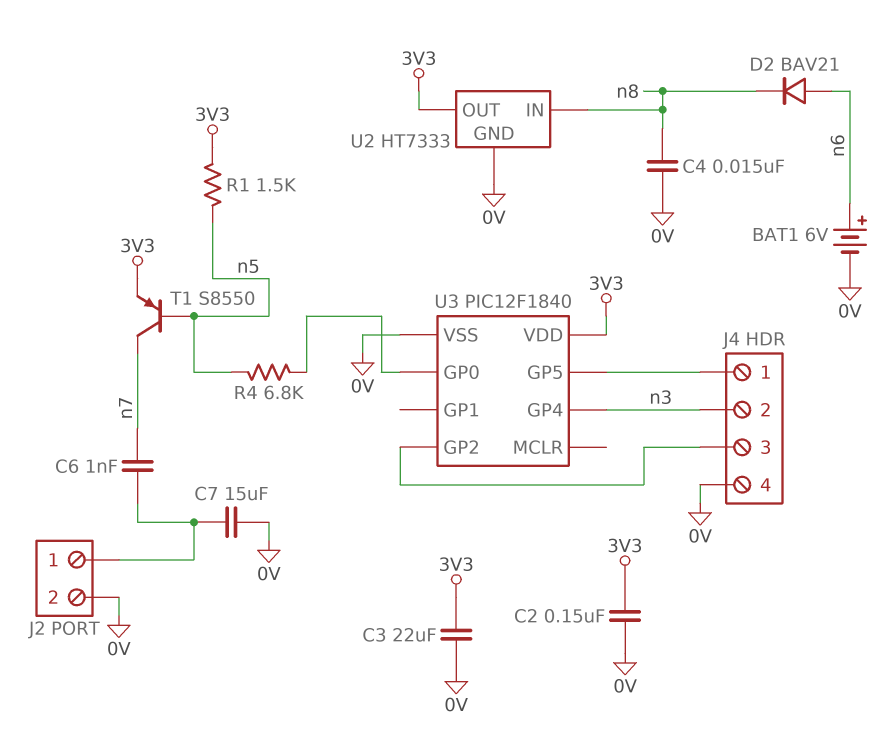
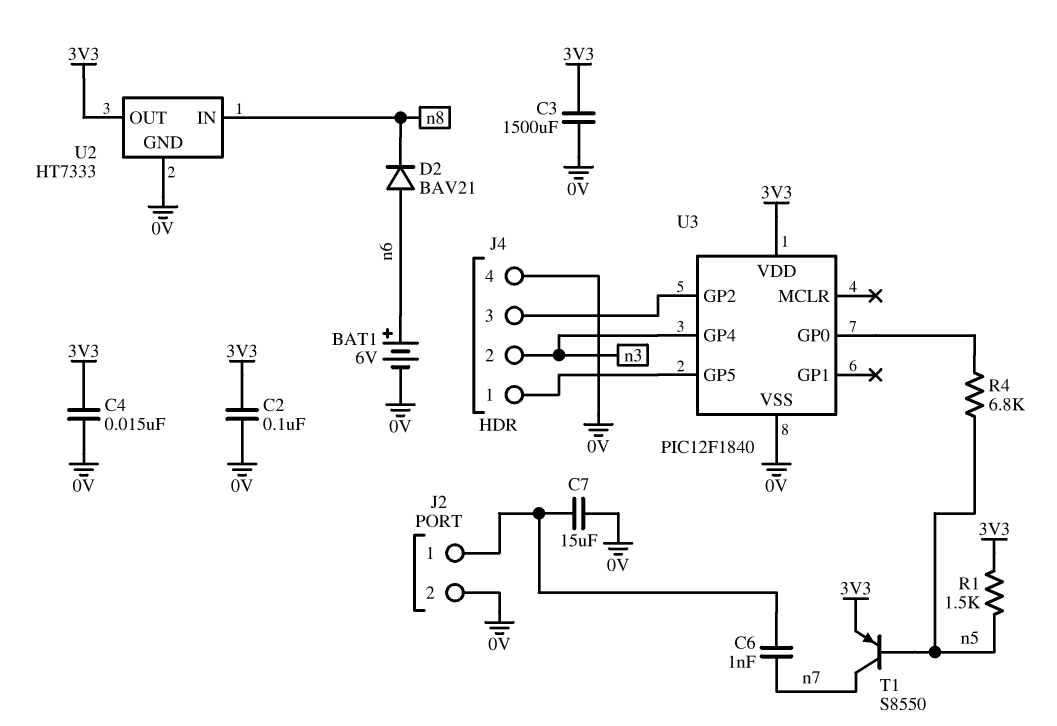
C2: 150nF (0V, 3V3) -> 100nF (0V, 3V3)
C3: 22uF (0V, 3V3) -> 1500uF (0V, 3V3)
C4: 15nF (0V, n8) -> 15nF (0V, 3V3)

